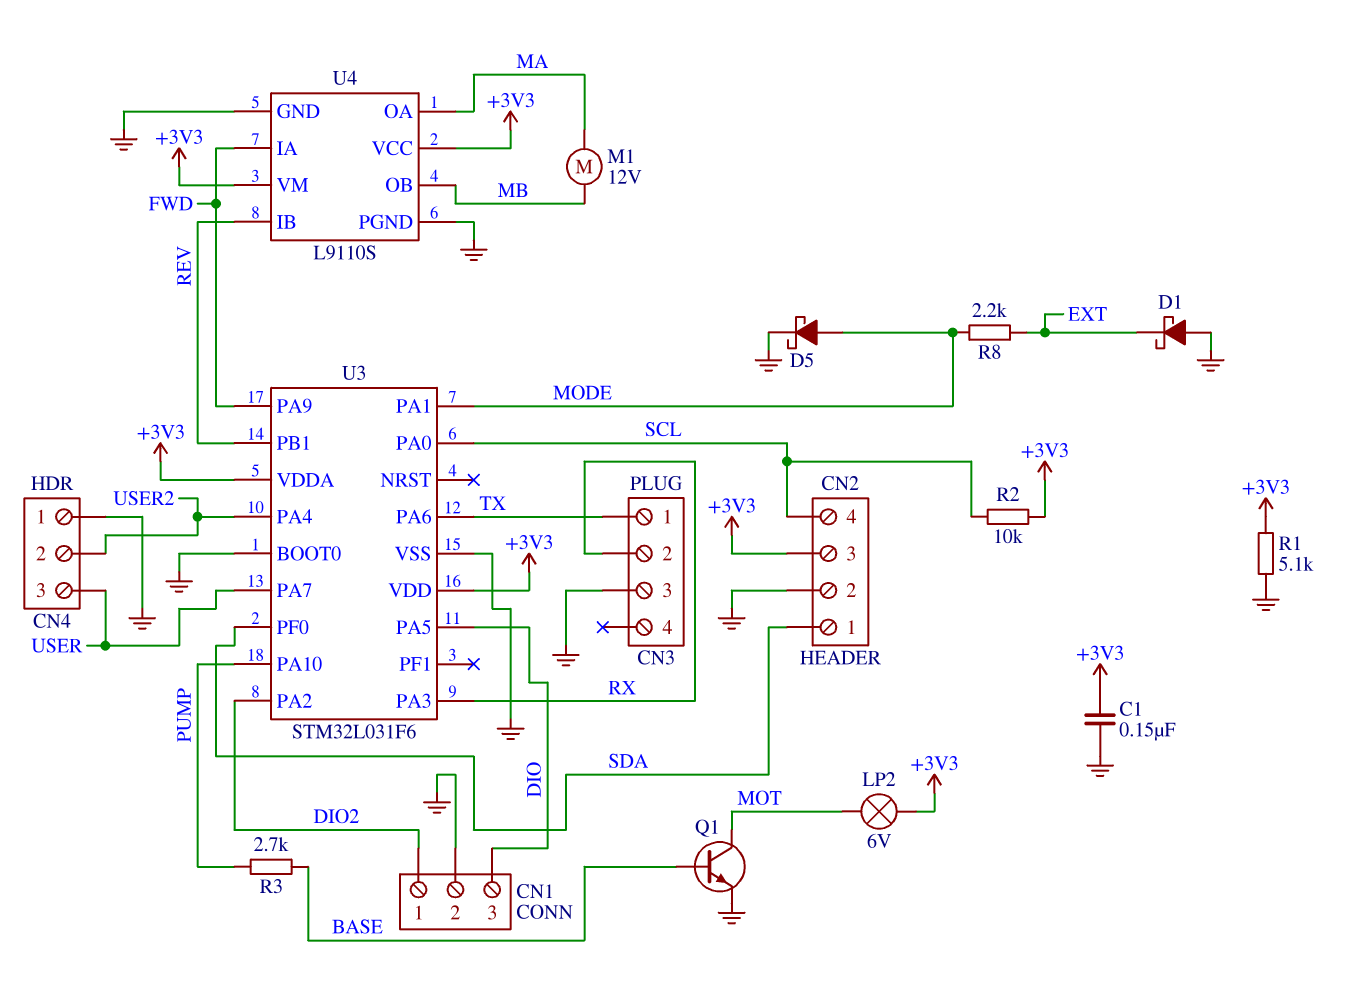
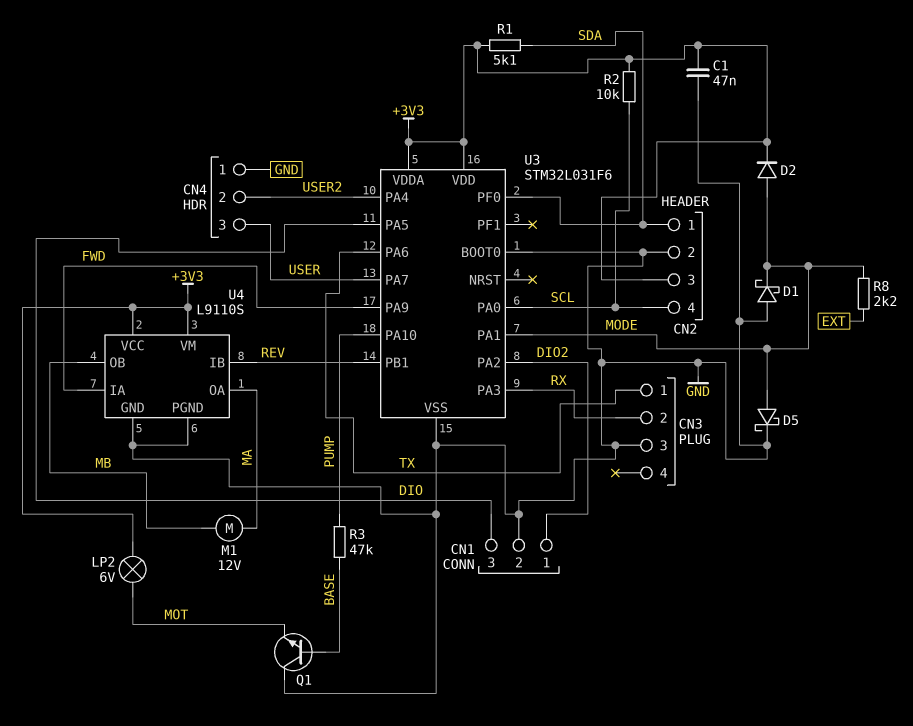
C1: 150nF (+3V3, GND) -> 47nF (+3V3, GND)
D1: schottky (A GND, K EXT) -> schottky (A GND, K MODE)
D2: none -> diode (A MODE, K +3V3)
Q1: NPN (B BASE, C MOT, E GND) -> NPN (B BASE, C GND, E MOT)
R1: 5.1k (+3V3, GND) -> 5.1k (+3V3, SDA)
R3: 2.7k (BASE, PUMP) -> 47k (BASE, PUMP)

